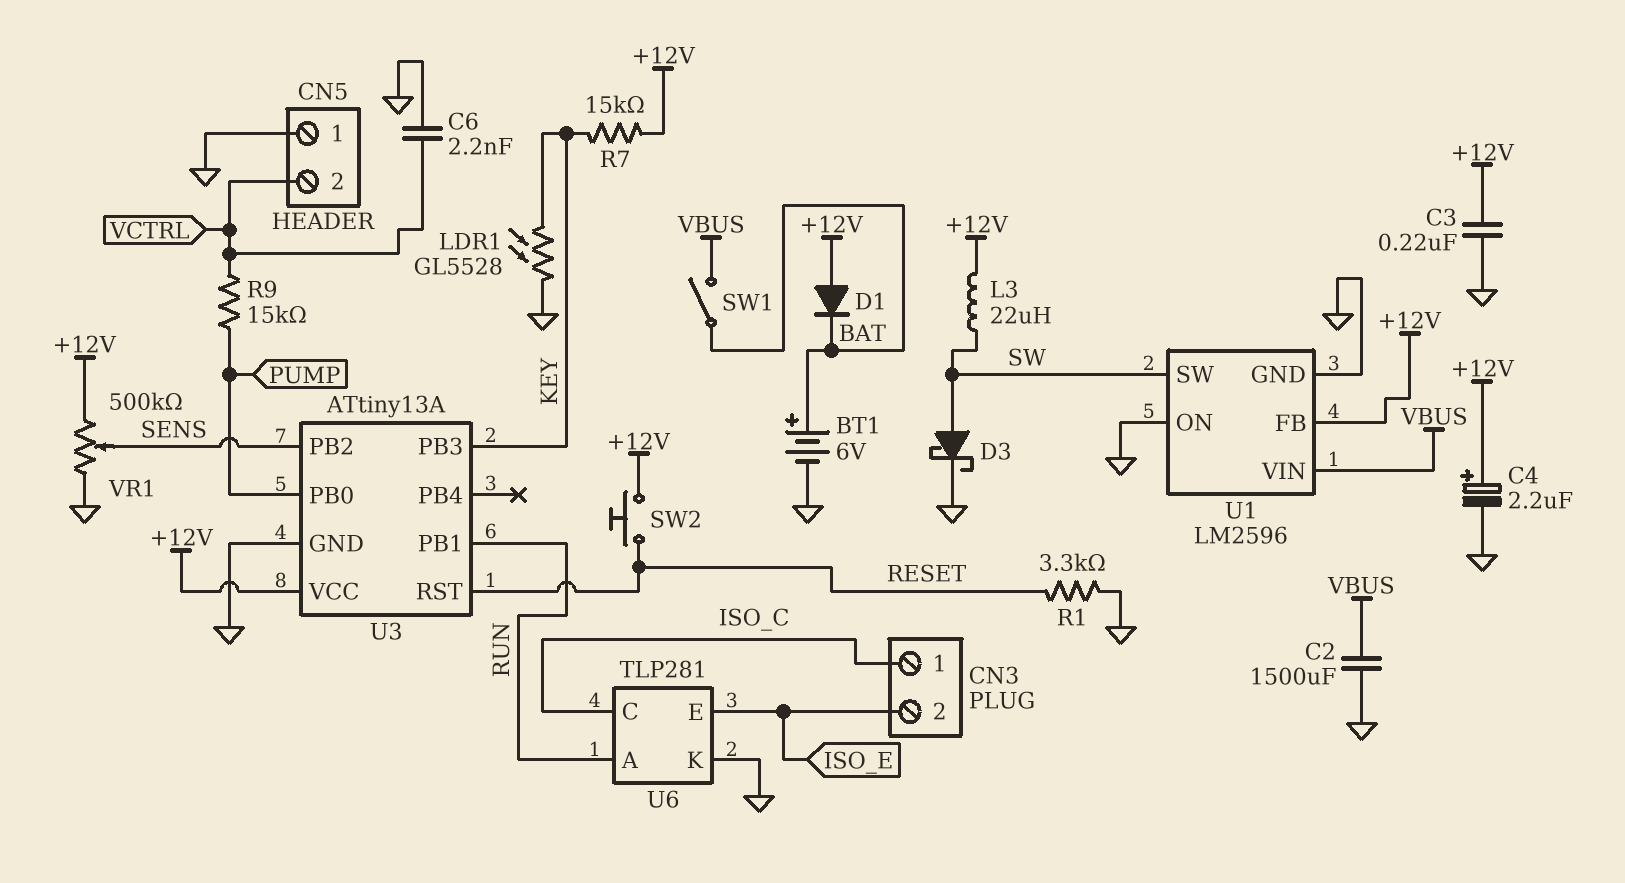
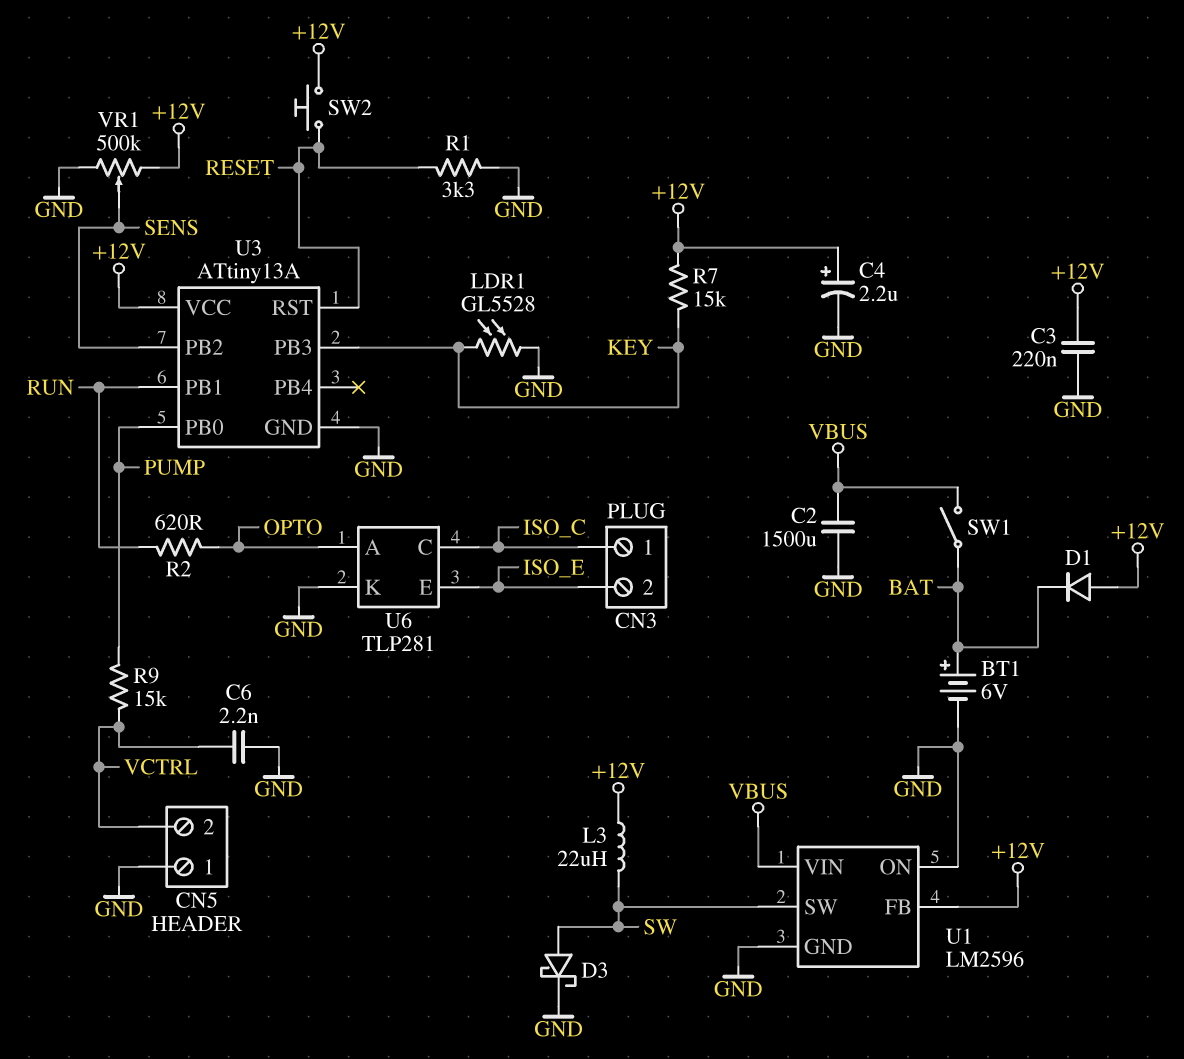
R2: none -> 620 (OPTO, RUN)
U6 pin A: RUN -> OPTO

